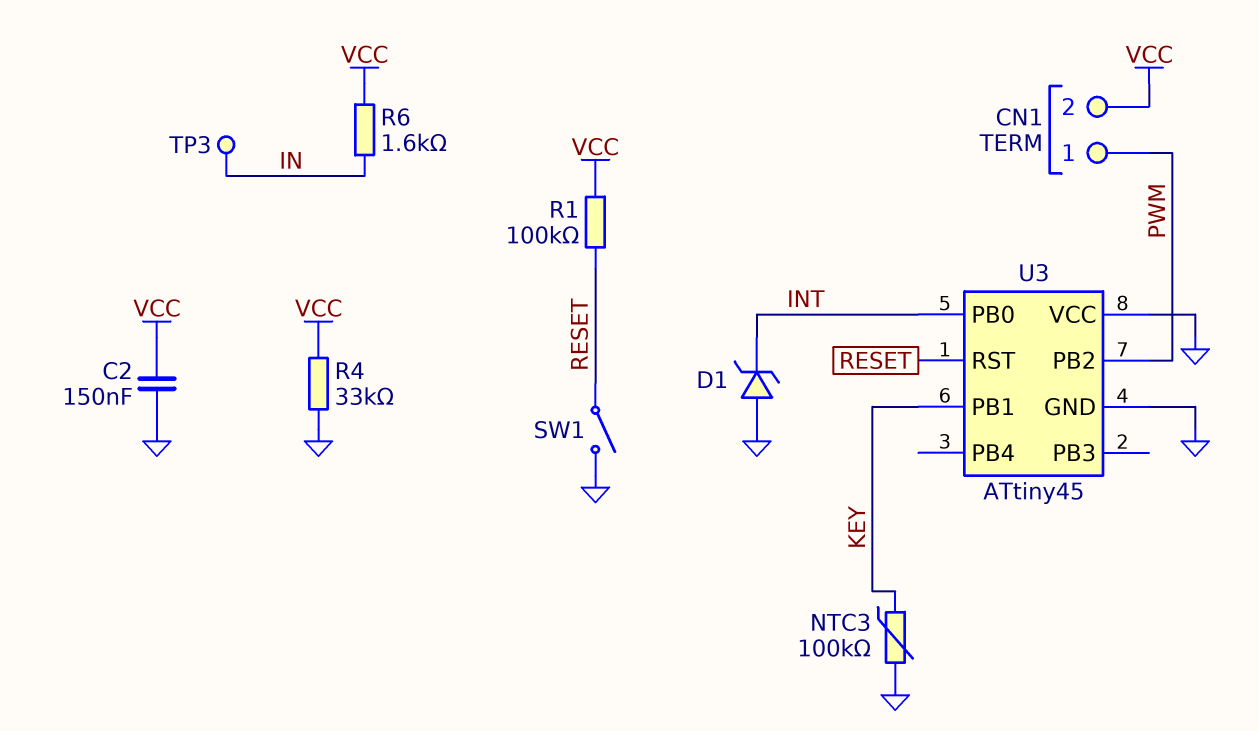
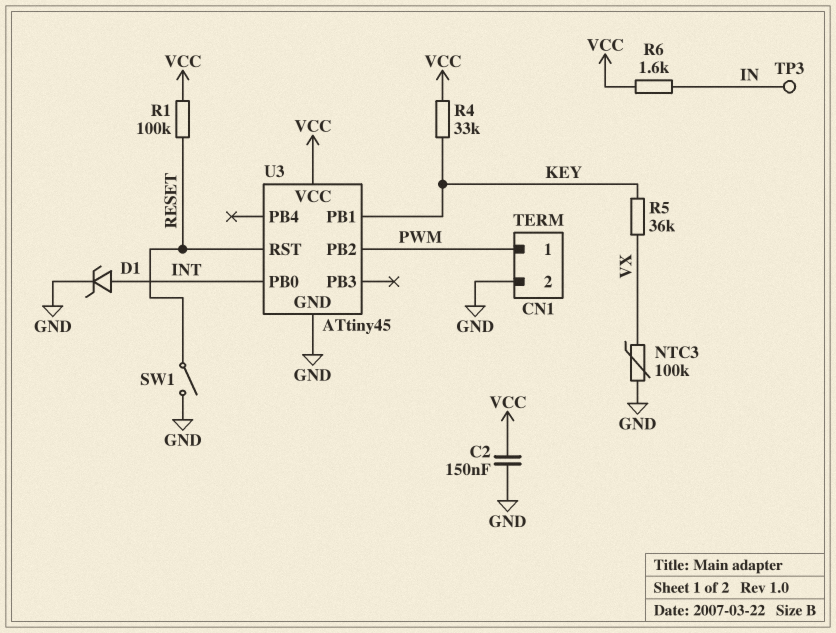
CN1 pin 2: VCC -> GND
D1: zener (A GND, K INT) -> zener (A INT, K GND)
NTC3: 100k (GND, KEY) -> 100k (GND, VX)
R4: 33k (GND, VCC) -> 33k (KEY, VCC)
R5: none -> 36k (KEY, VX)
U3 pin VCC: GND -> VCC

